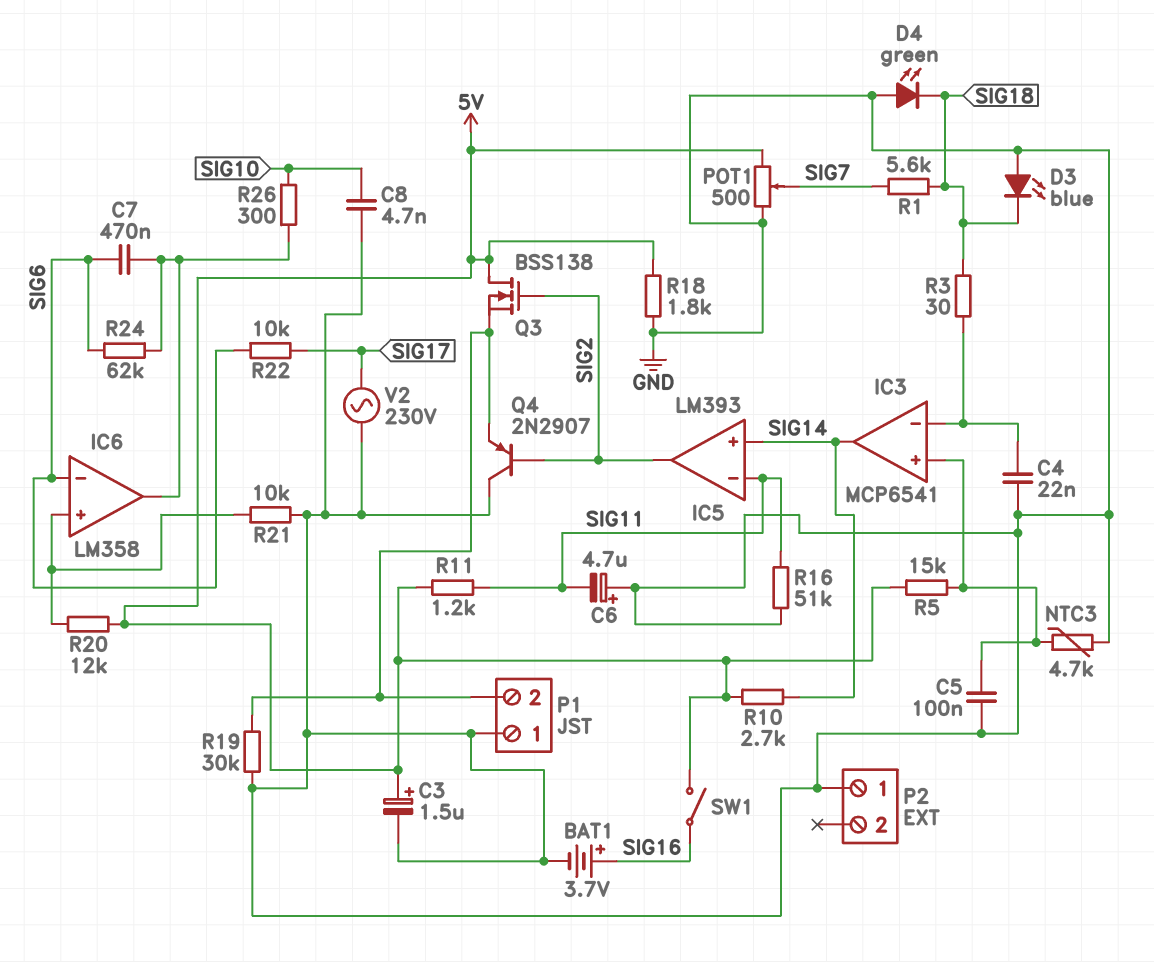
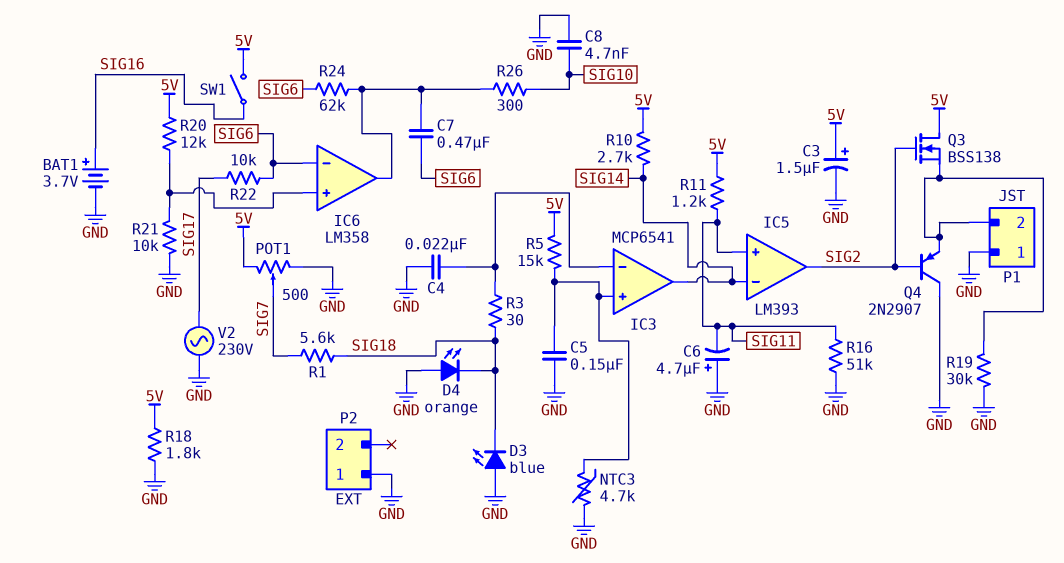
C5: 100nF (GND, IC3/in+) -> 150nF (GND, IC3/in+)
D4: LED green (A GND, K SIG18) -> LED orange (A GND, K SIG18)
IC5 pin in+: SIG14 -> SIG11
IC5 pin in-: SIG11 -> SIG14

